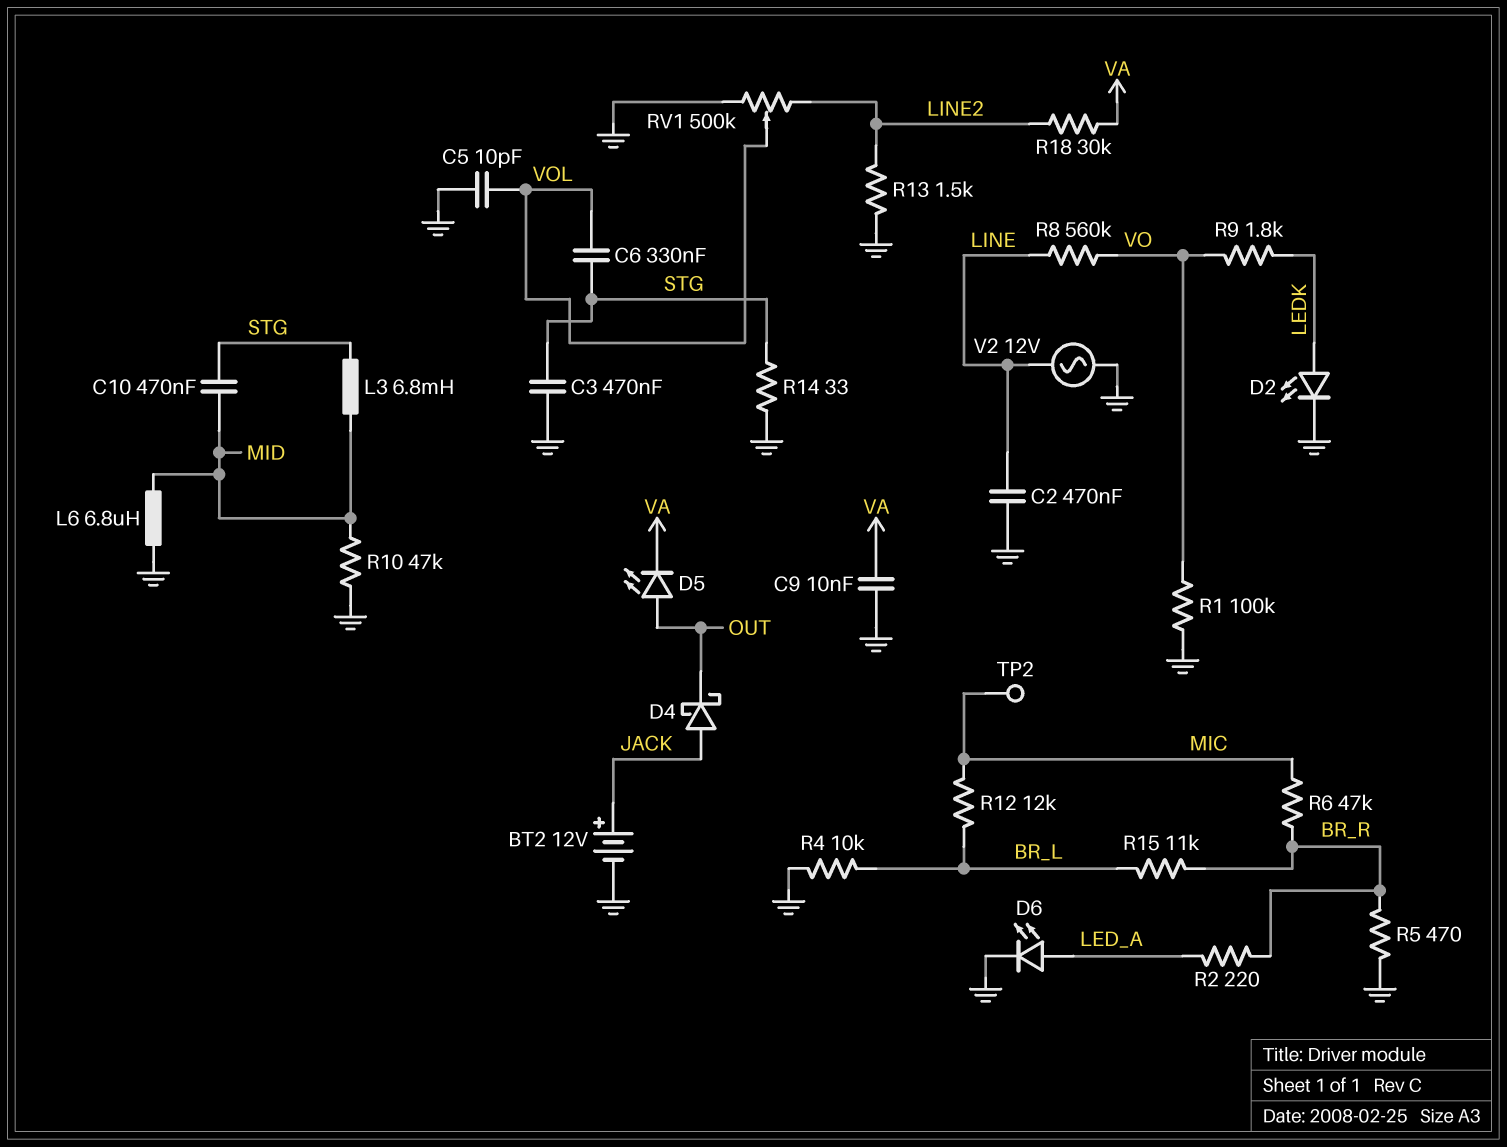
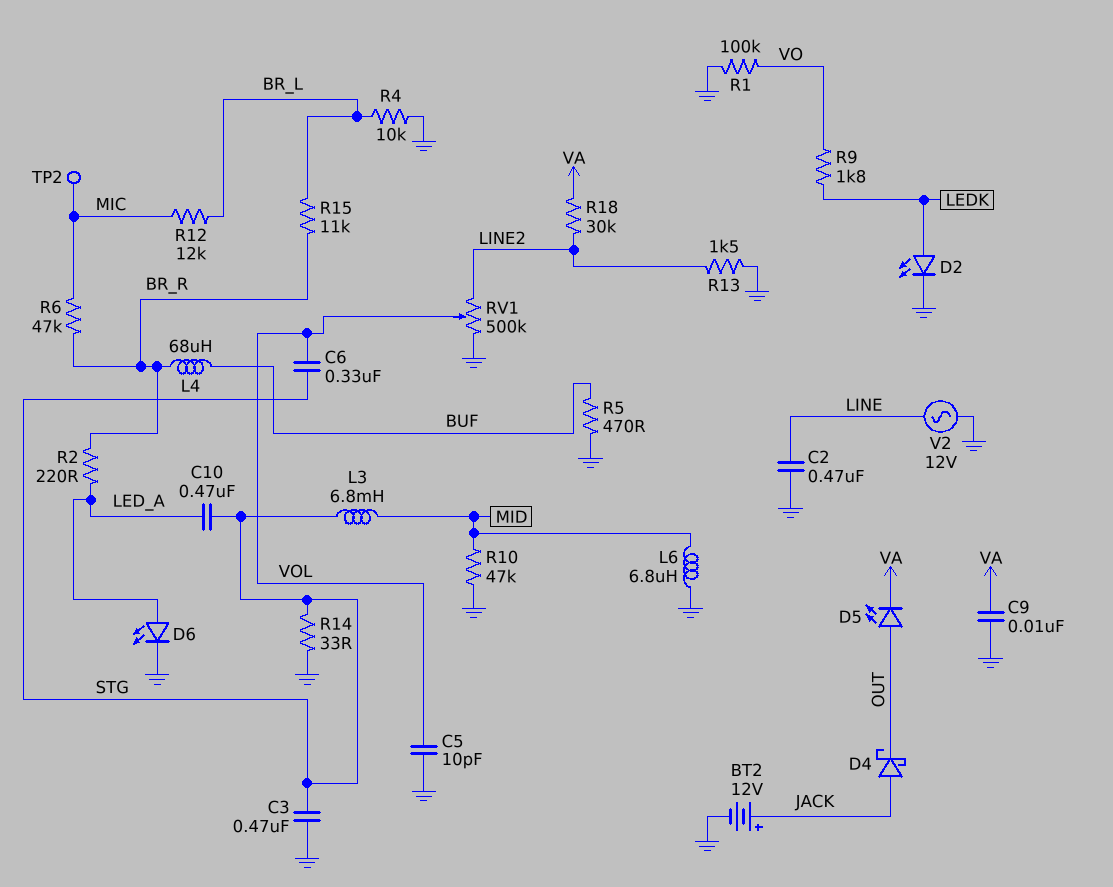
C10: 470nF (MID, STG) -> 470nF (LED_A, STG)
L4: none -> 68uH (BR_R, BUF)
R5: 470 (BR_R, GND) -> 470 (BUF, GND)
R8: 560k (LINE, VO) -> none

